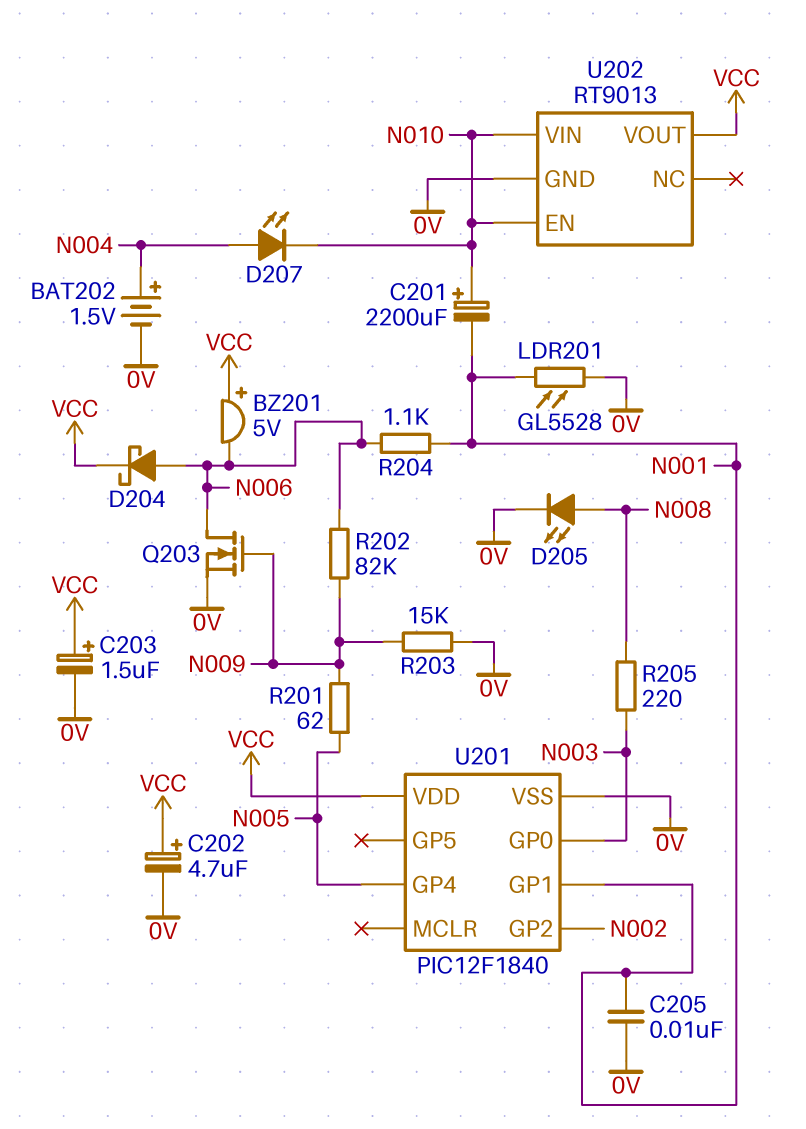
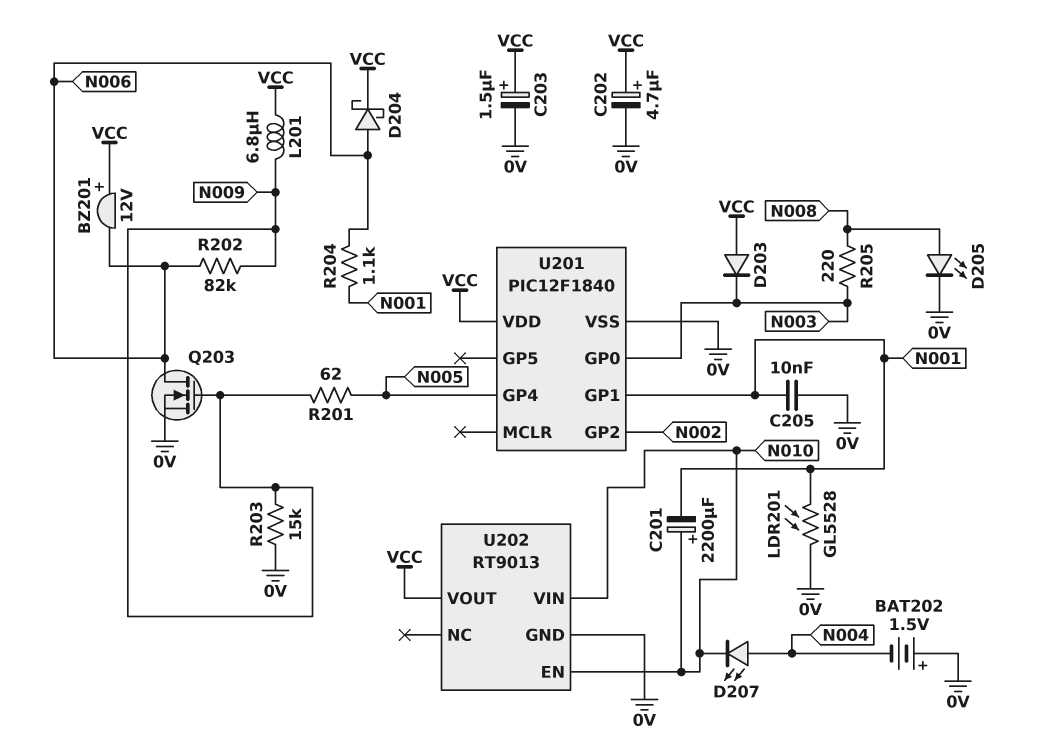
BAT202: 1.5V (plus N004, minus 0V) -> 1.5V (plus 0V, minus N004)
BZ201: buzzer 5V (plus VCC, minus N006) -> buzzer 12V (plus VCC, minus N006)
D203: none -> diode (A VCC, K N003)
L201: none -> 6.8uH (N009, VCC)

